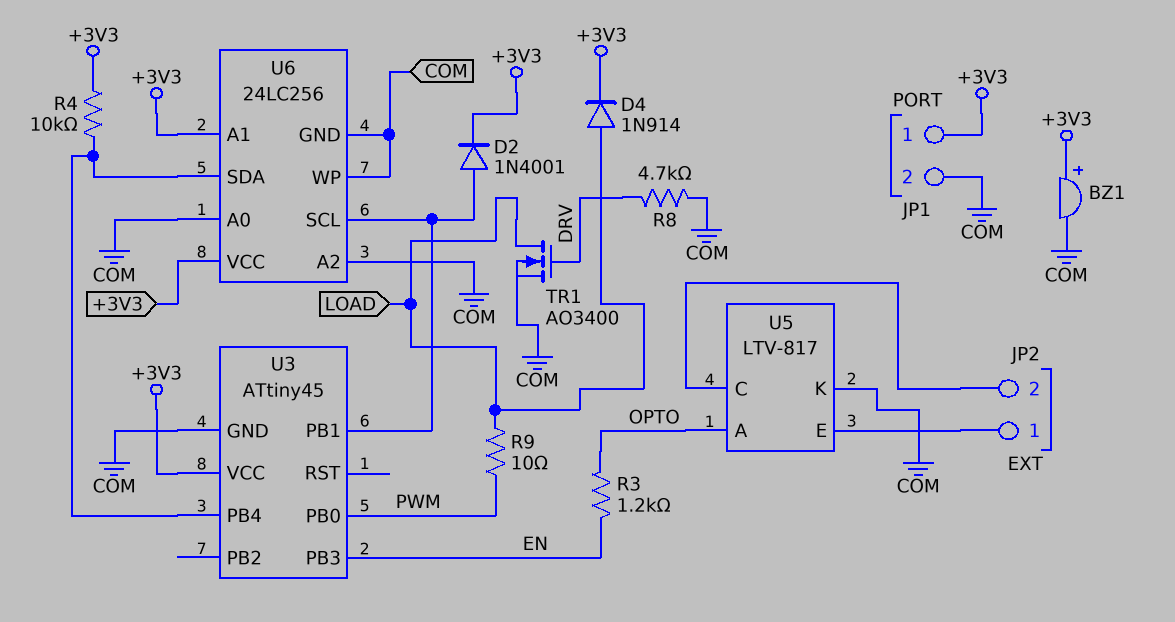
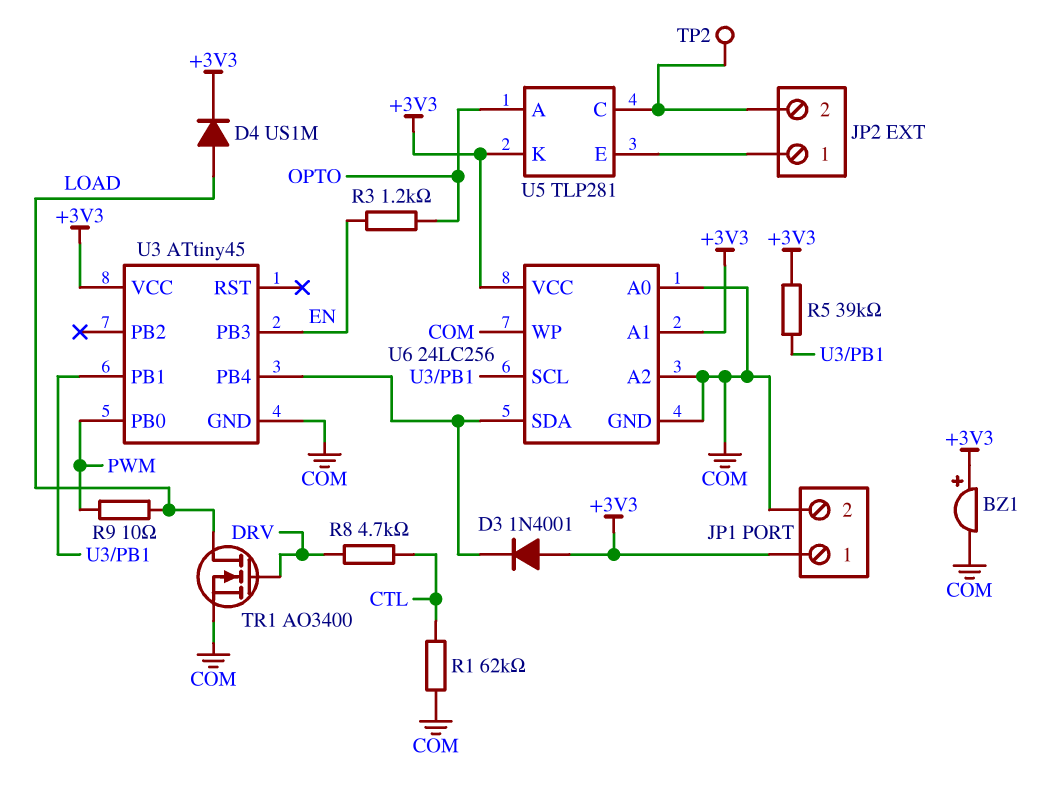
D2: diode 1N4001 (A U3/PB1, K +3V3) -> none
D3: none -> diode 1N4001 (A +3V3, K U3/PB4)
D4: diode 1N914 (A LOAD, K +3V3) -> diode US1M (A LOAD, K +3V3)
R1: none -> 62k (COM, CTL)
R4: 10k (+3V3, U3/PB4) -> none
R5: none -> 39k (+3V3, U3/PB1)
R8: 4.7k (COM, DRV) -> 4.7k (CTL, DRV)
TP2: none -> test point (JP2/2)
U5: LTV-817 -> TLP281
U5 pin K: COM -> +3V3

